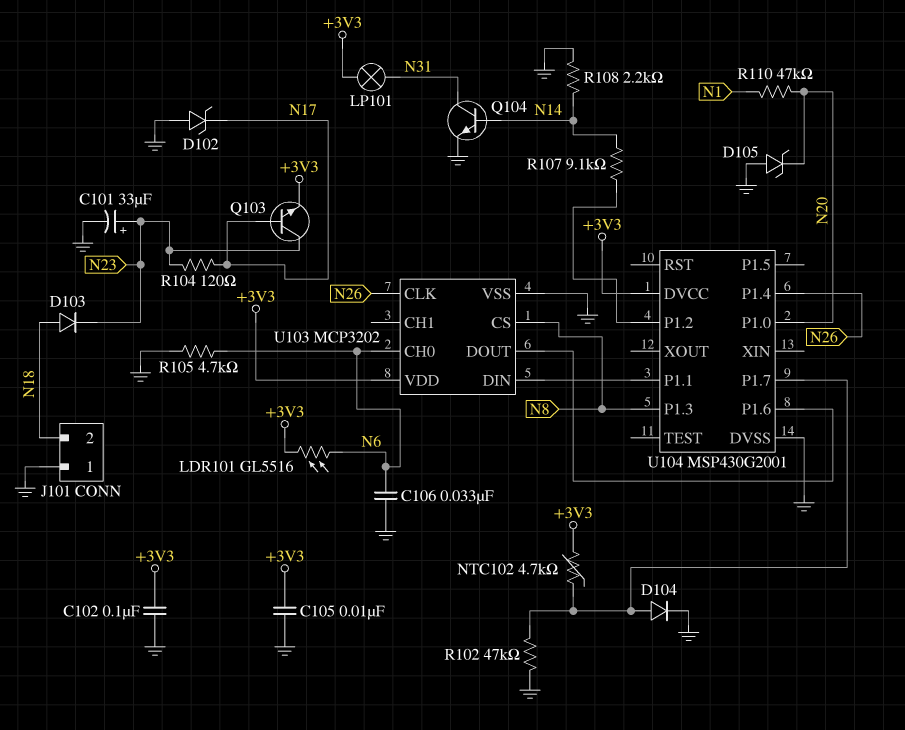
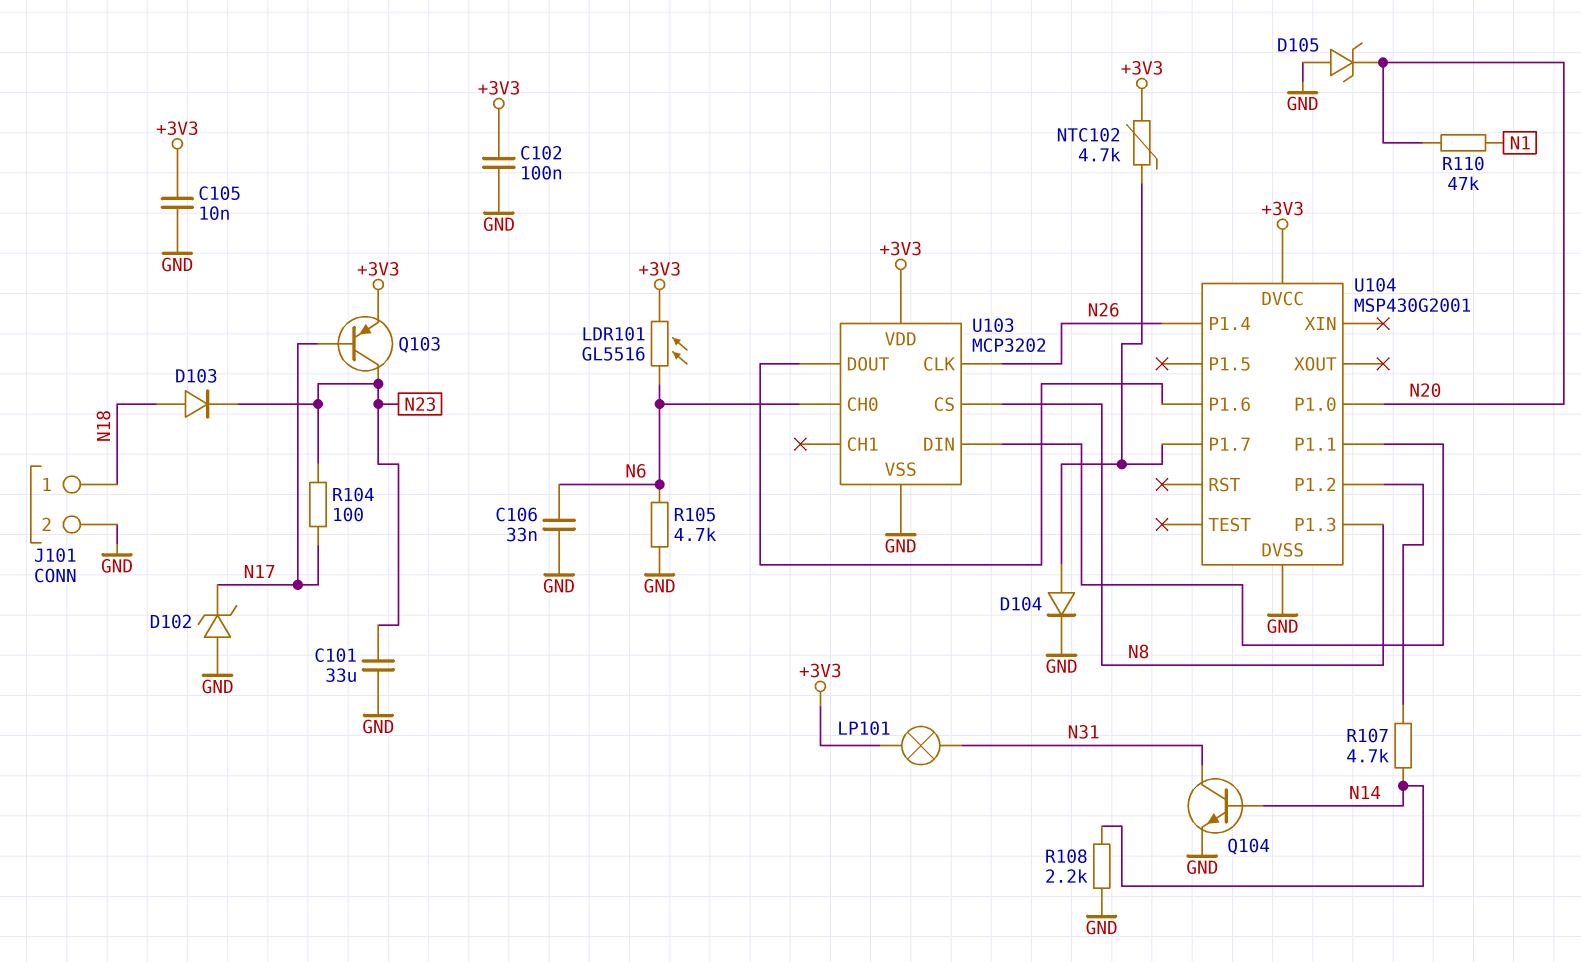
C101: 33uF (plus N23, minus GND) -> 33uF (GND, N23)
J101 pin 1: GND -> N18
J101 pin 2: N18 -> GND
Q103: NPN (B N17, C N23, E +3V3) -> PNP (B N17, C N23, E +3V3)
R102: 47k (GND, U104/P1.7) -> none
R104: 120 (N17, N23) -> 100 (N17, N23)
R107: 9.1k (N14, U104/P1.2) -> 4.7k (N14, U104/P1.2)

